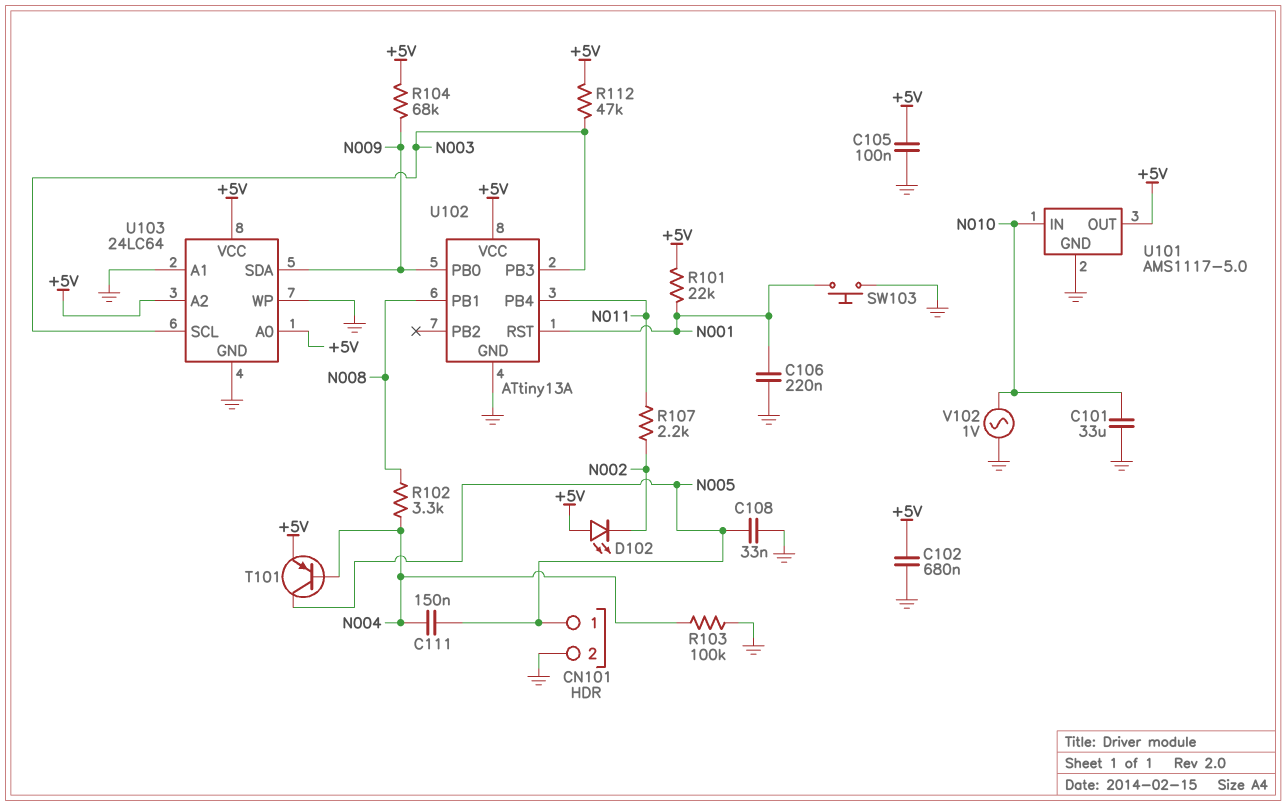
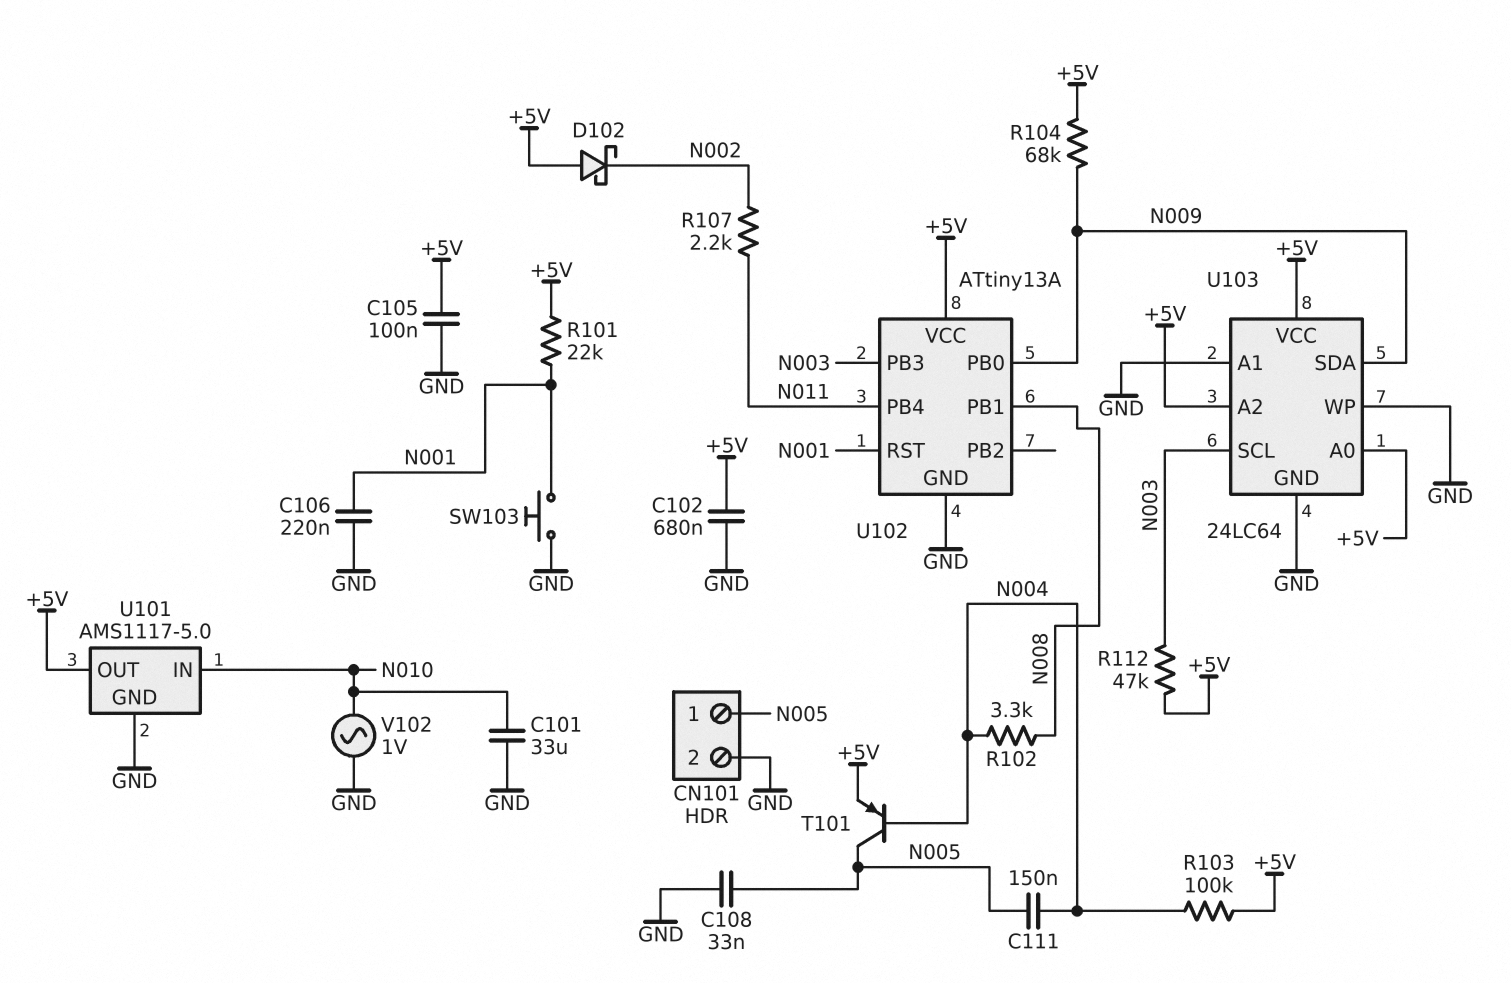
D102: LED (A +5V, K N002) -> schottky (A +5V, K N002)
R103: 100k (GND, N004) -> 100k (+5V, N004)

